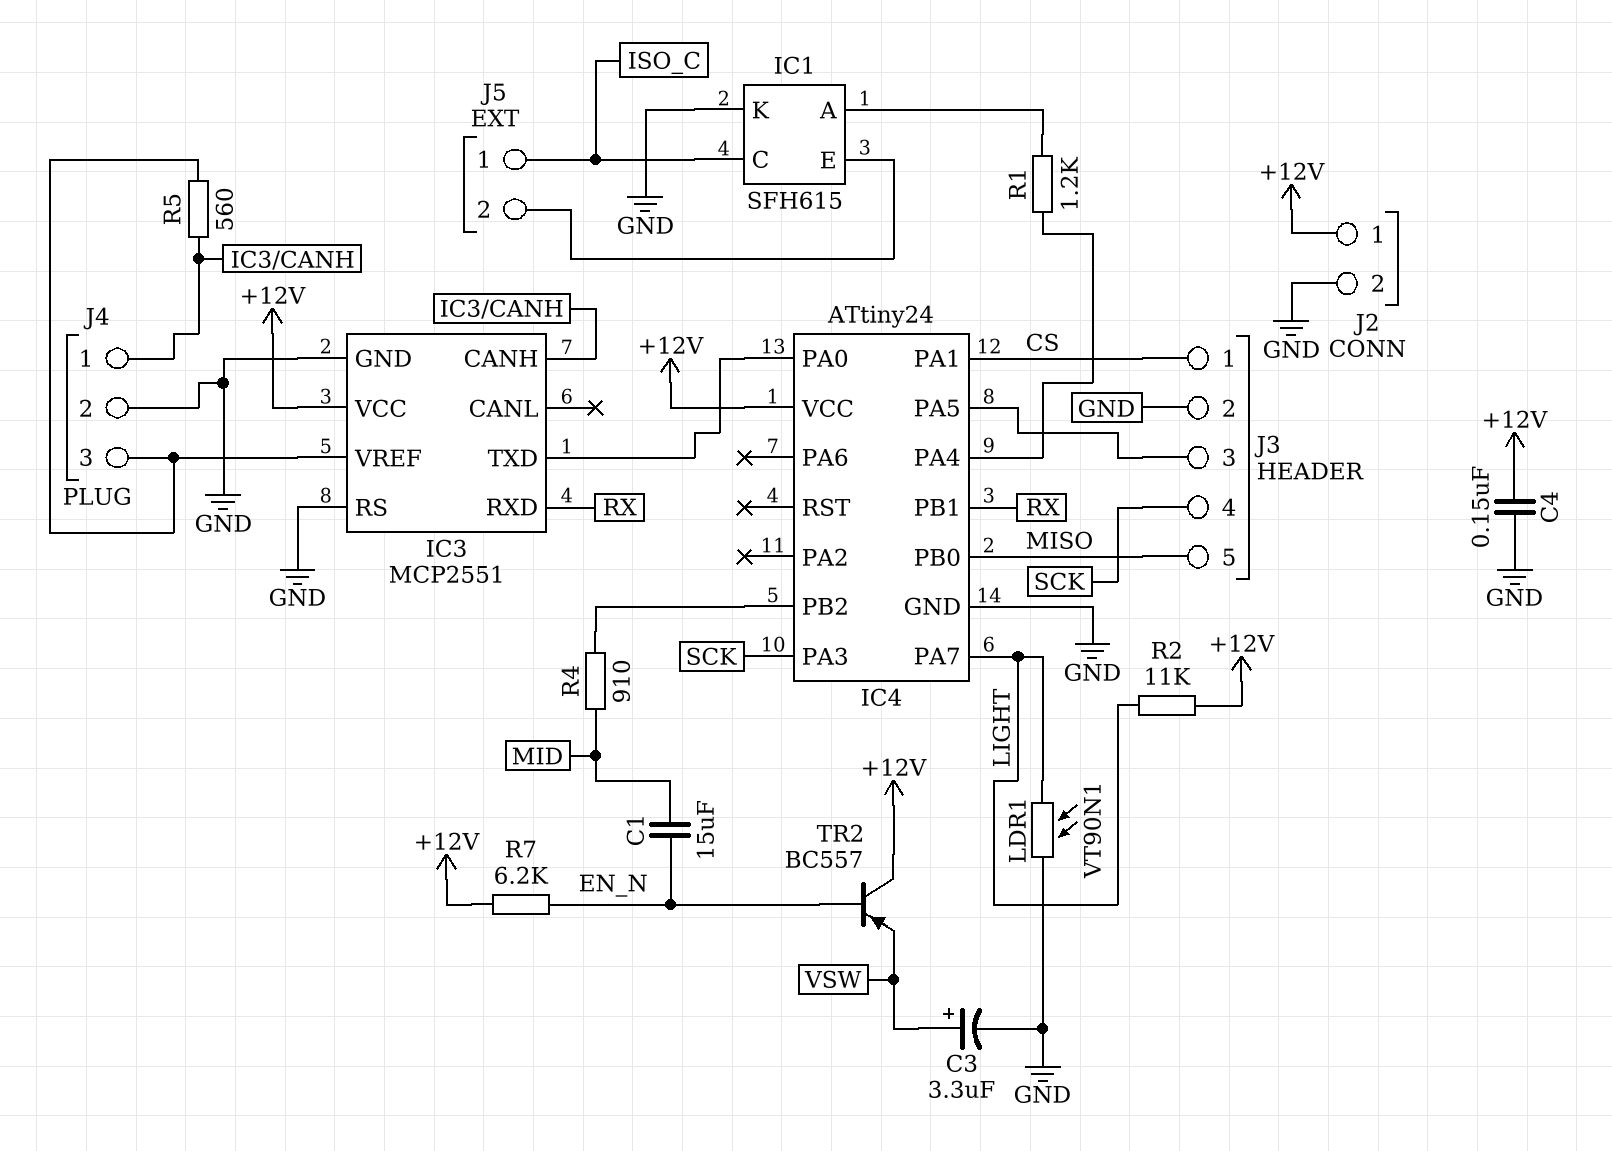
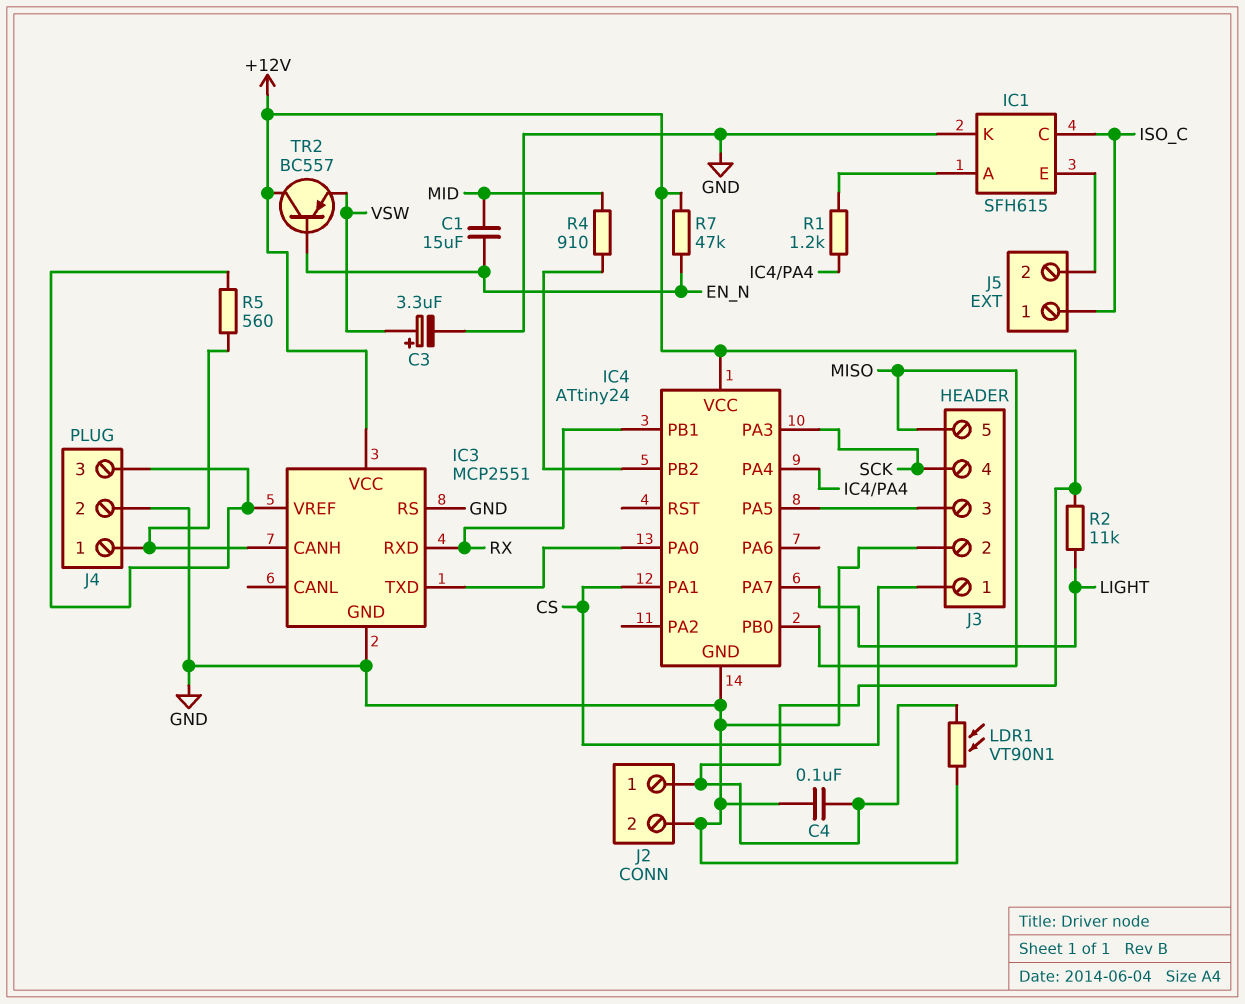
C4: 150nF (+12V, GND) -> 100nF (+12V, GND)
LDR1: VT90N1 (GND, LIGHT) -> VT90N1 (+12V, GND)
R7: 6.2k (+12V, EN_N) -> 47k (+12V, EN_N)

